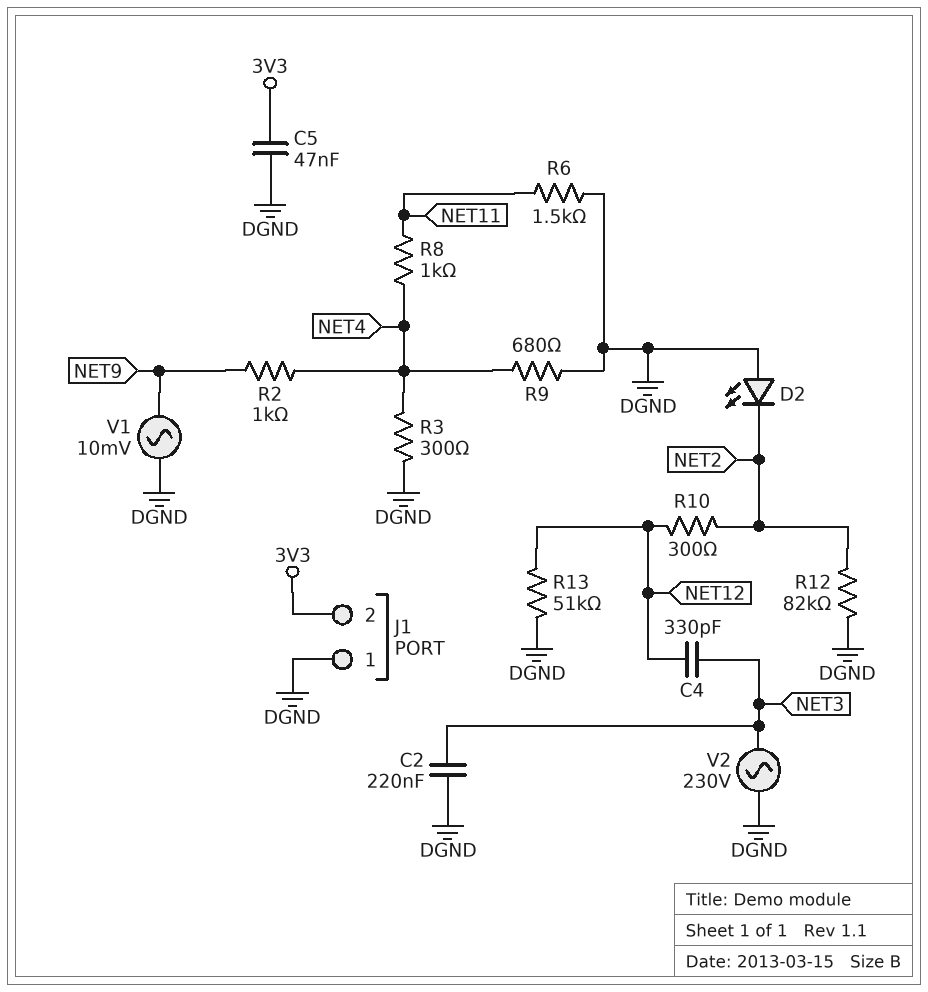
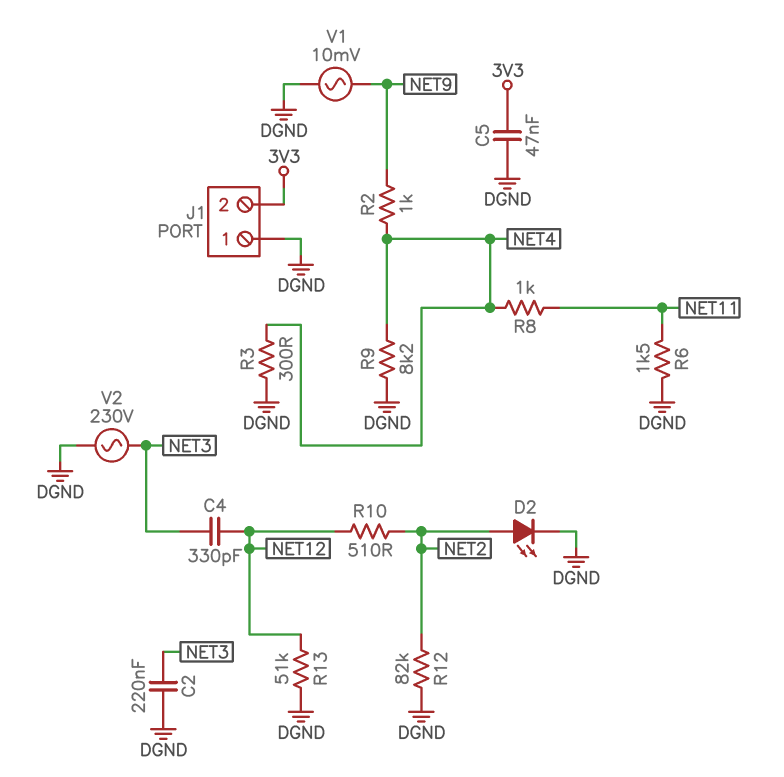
D2: LED (A DGND, K NET2) -> LED (A NET2, K DGND)
R9: 680 (DGND, NET4) -> 8.2k (DGND, NET4)
R10: 300 (NET2, NET12) -> 510 (NET2, NET12)

